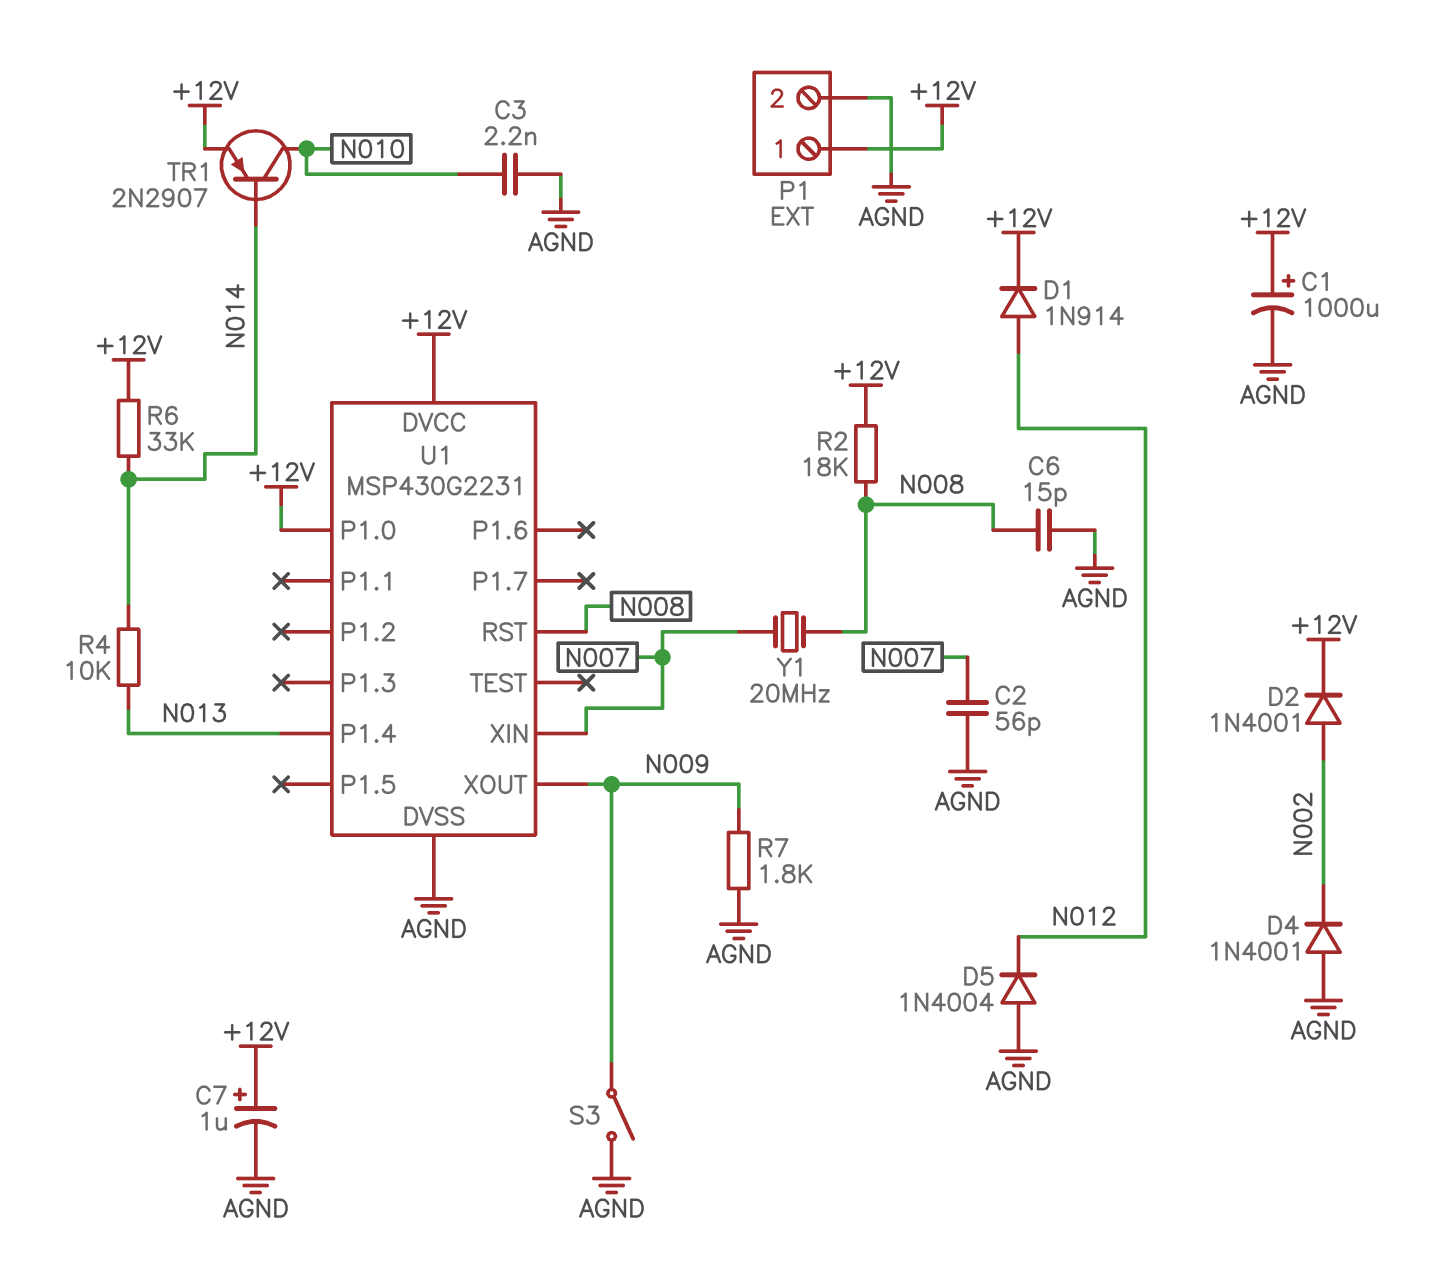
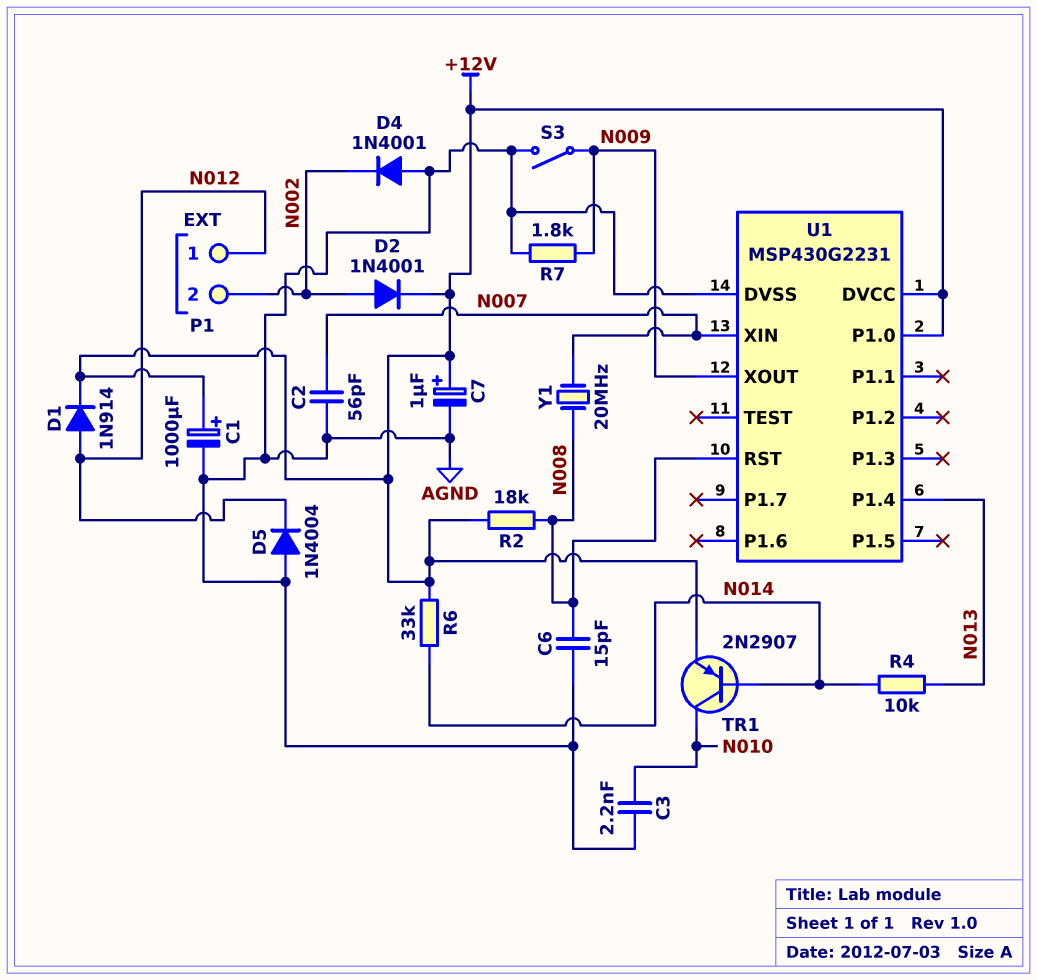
P1 pin 1: +12V -> N012
P1 pin 2: AGND -> N002

